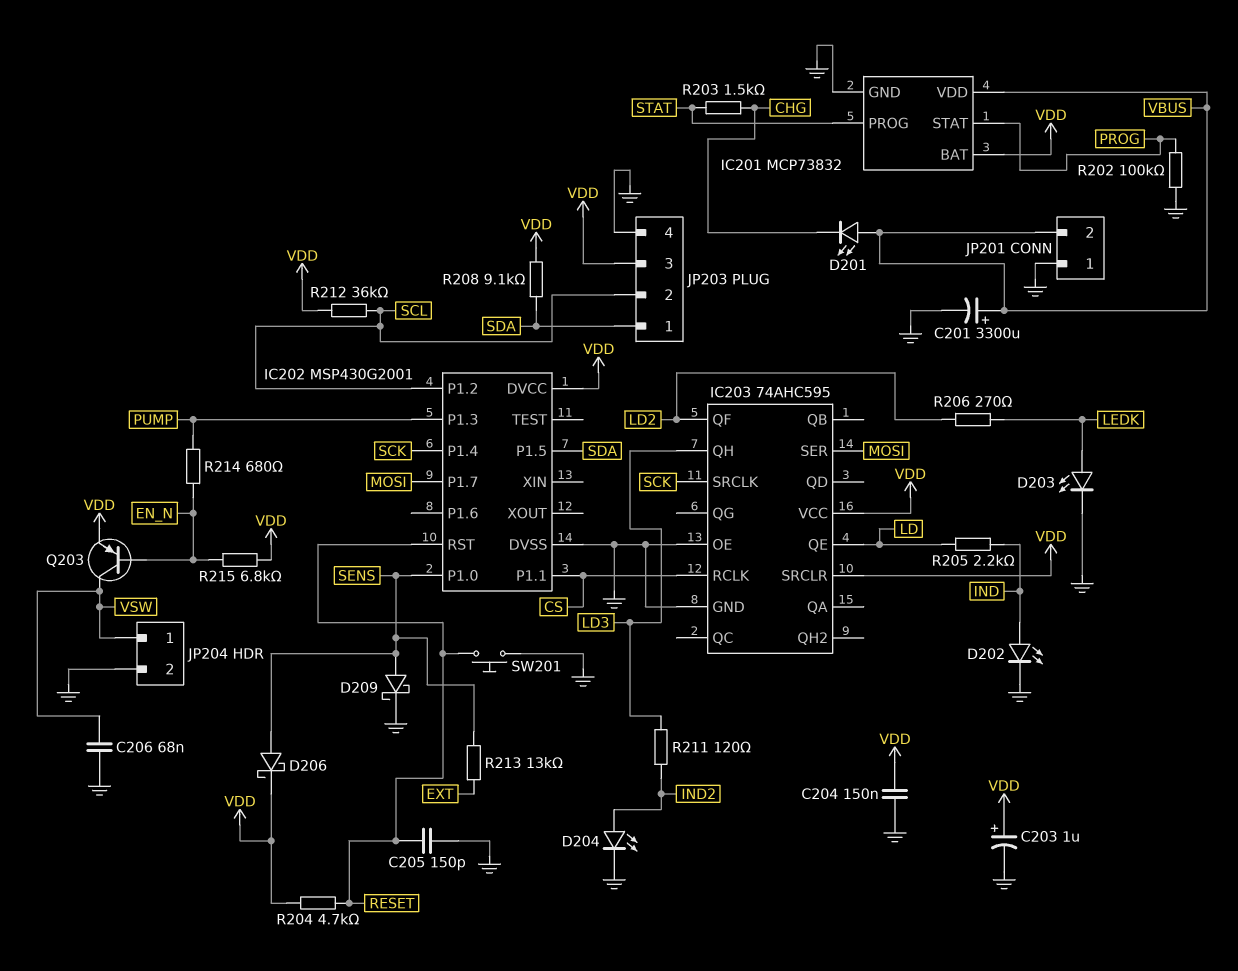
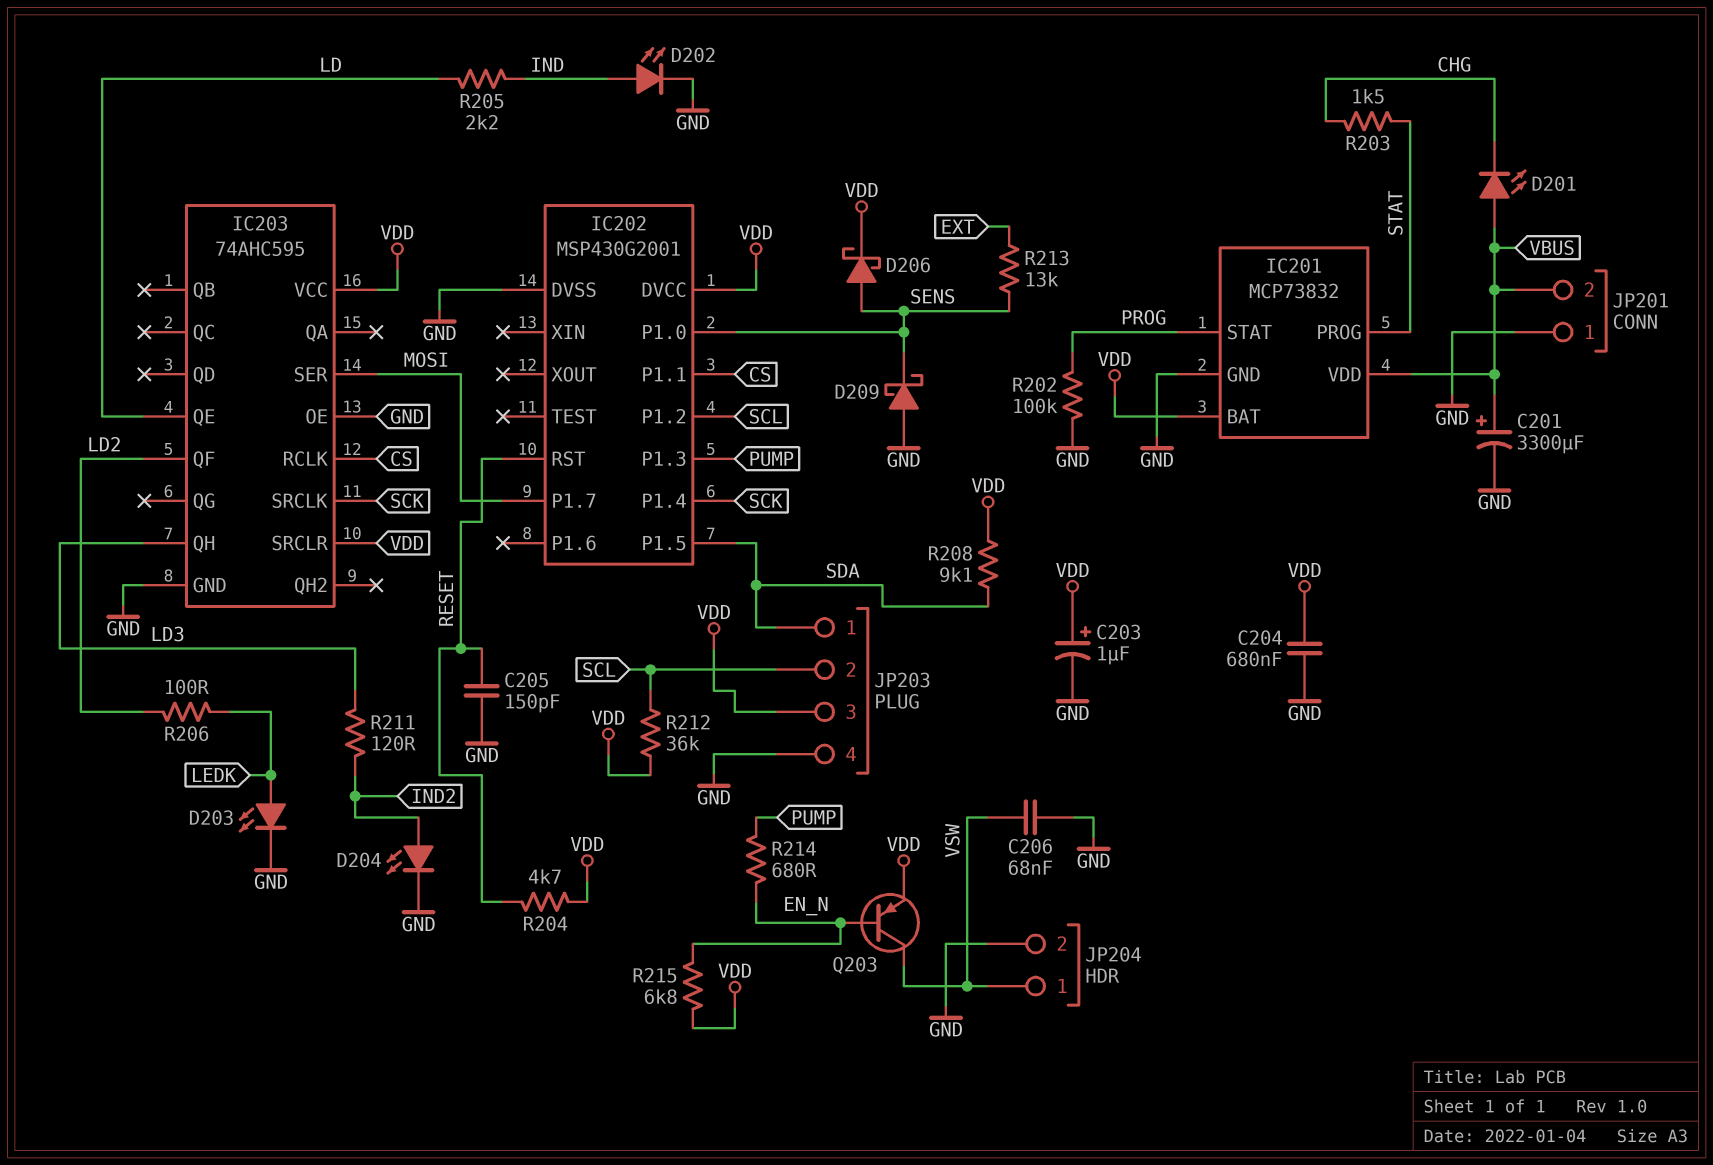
C204: 150nF (GND, VDD) -> 680nF (GND, VDD)
D209: schottky (A SENS, K GND) -> schottky (A GND, K SENS)
R206: 270 (LD2, LEDK) -> 100 (LD2, LEDK)
SW201: button (GND, RESET) -> none

